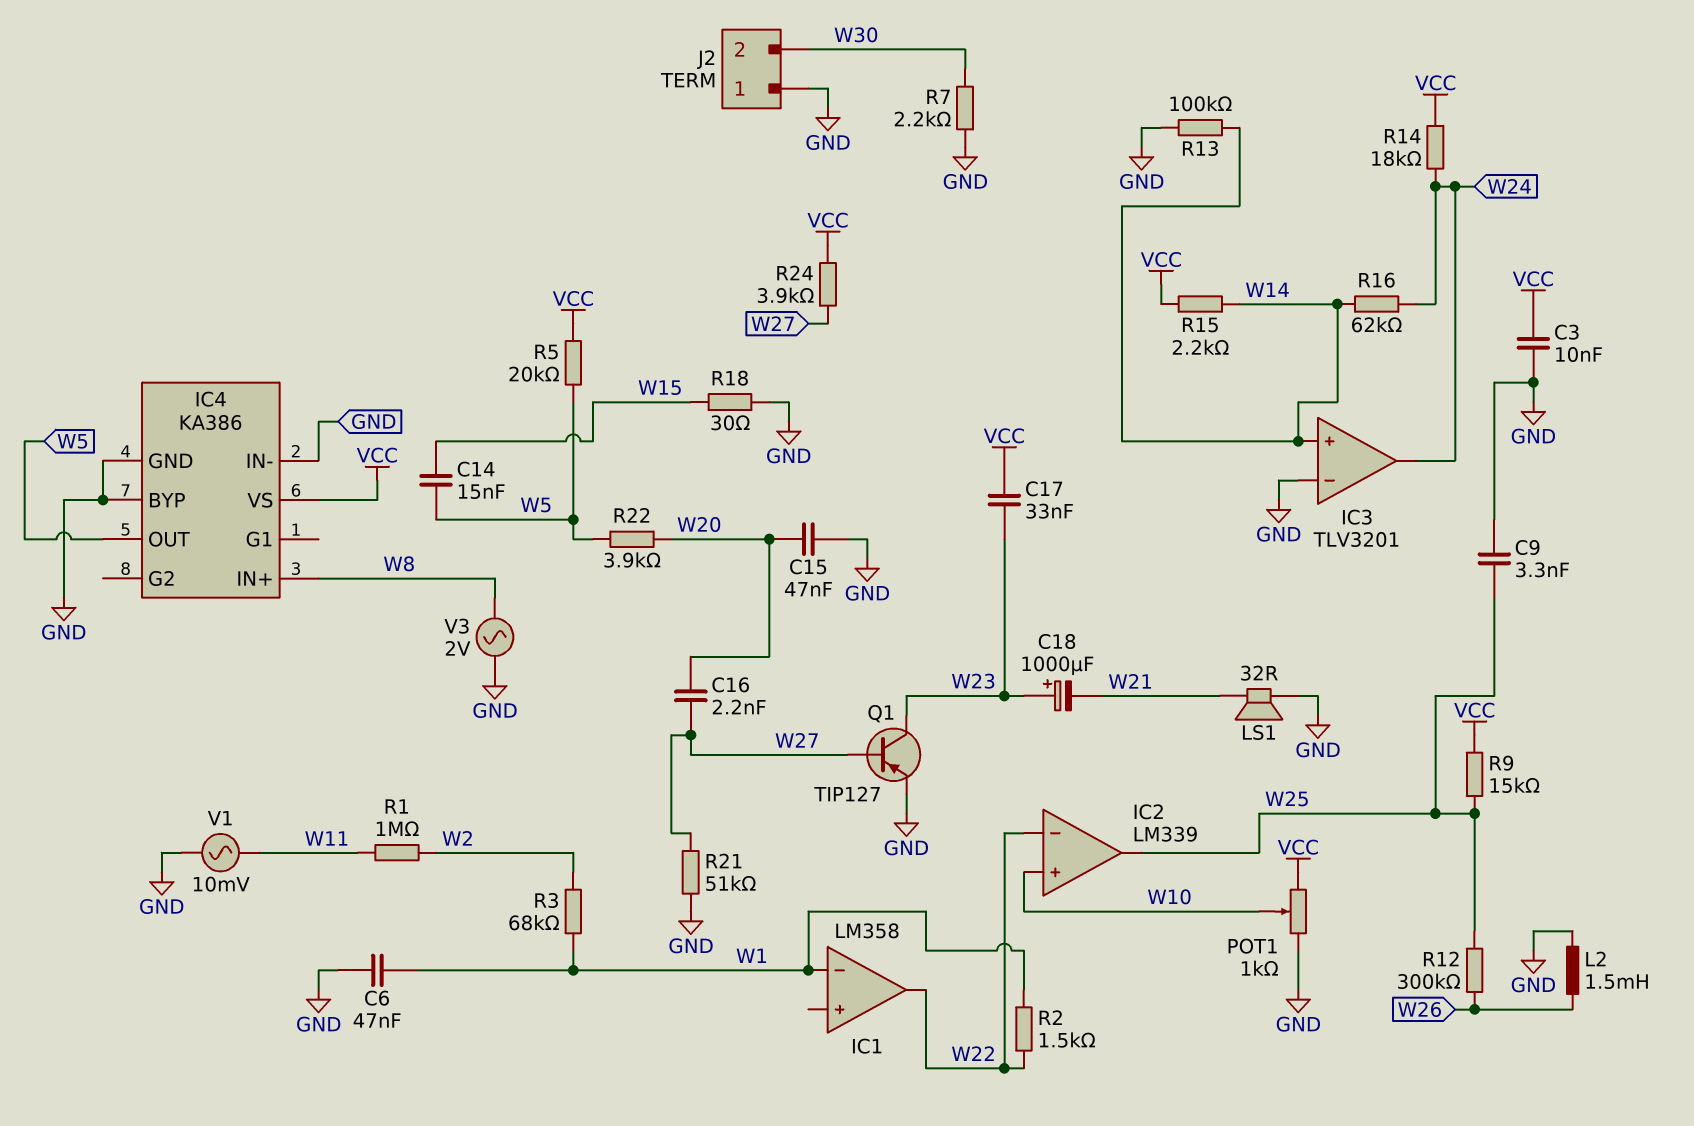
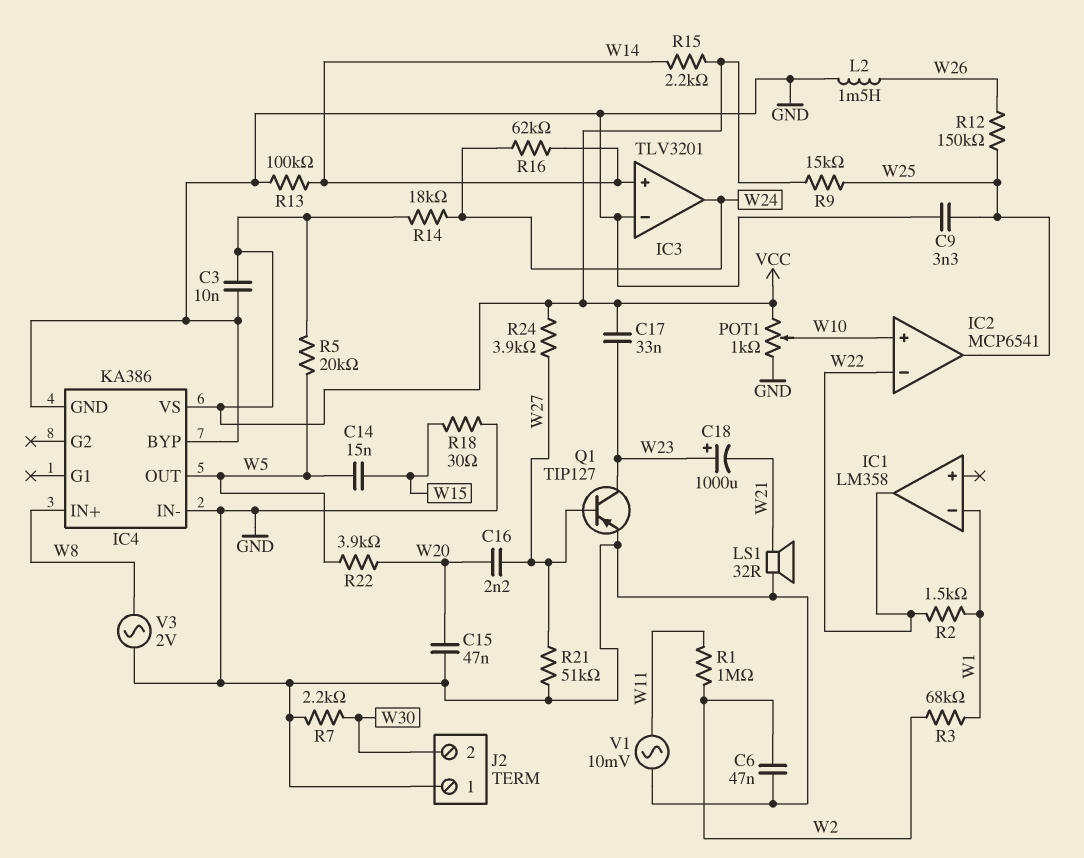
C6: 47nF (GND, W1) -> 47nF (GND, W2)
IC2: LM339 -> MCP6541
R12: 300k (W25, W26) -> 150k (W25, W26)

